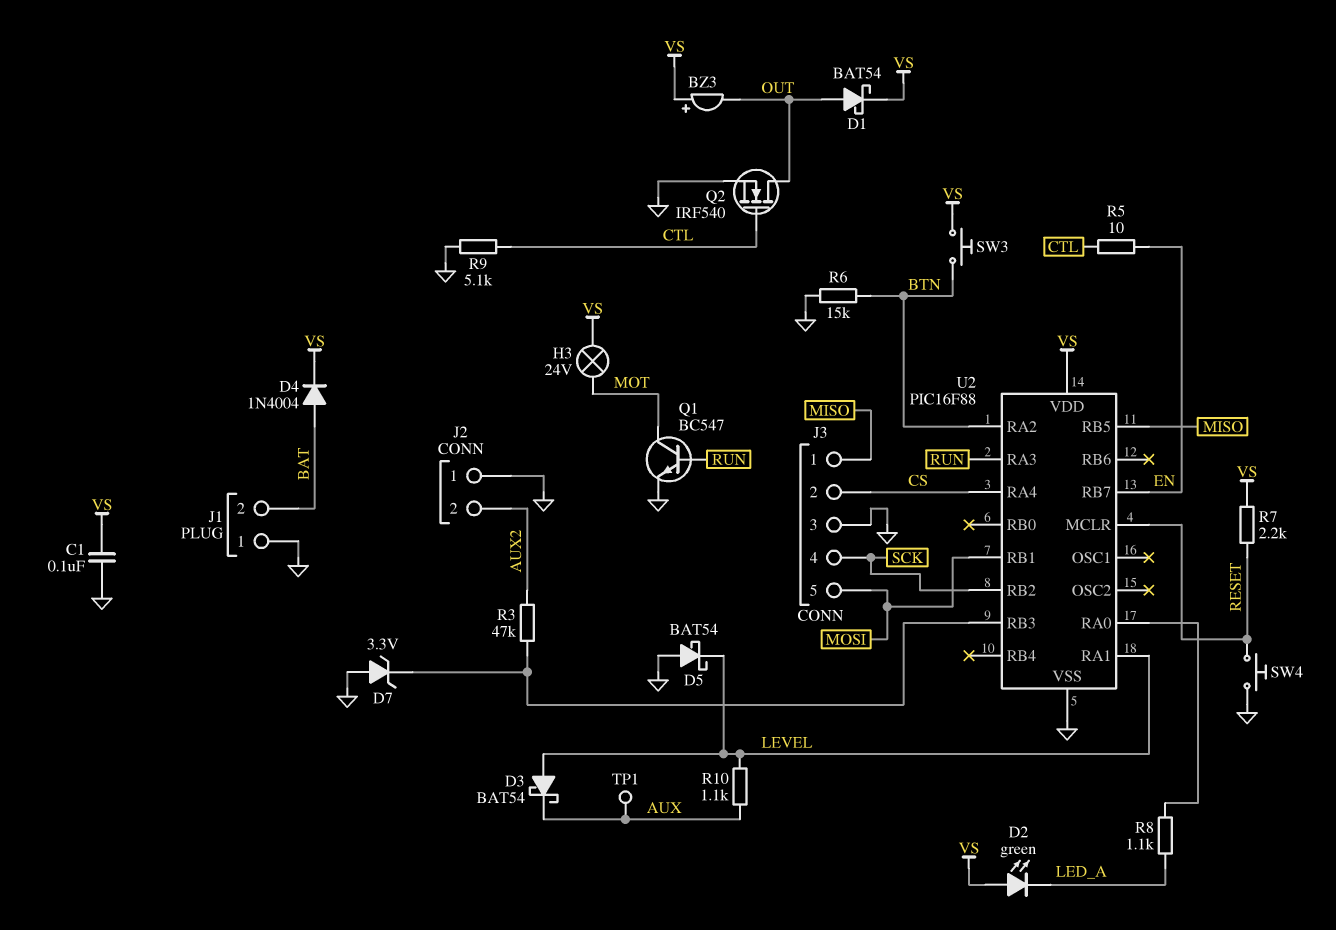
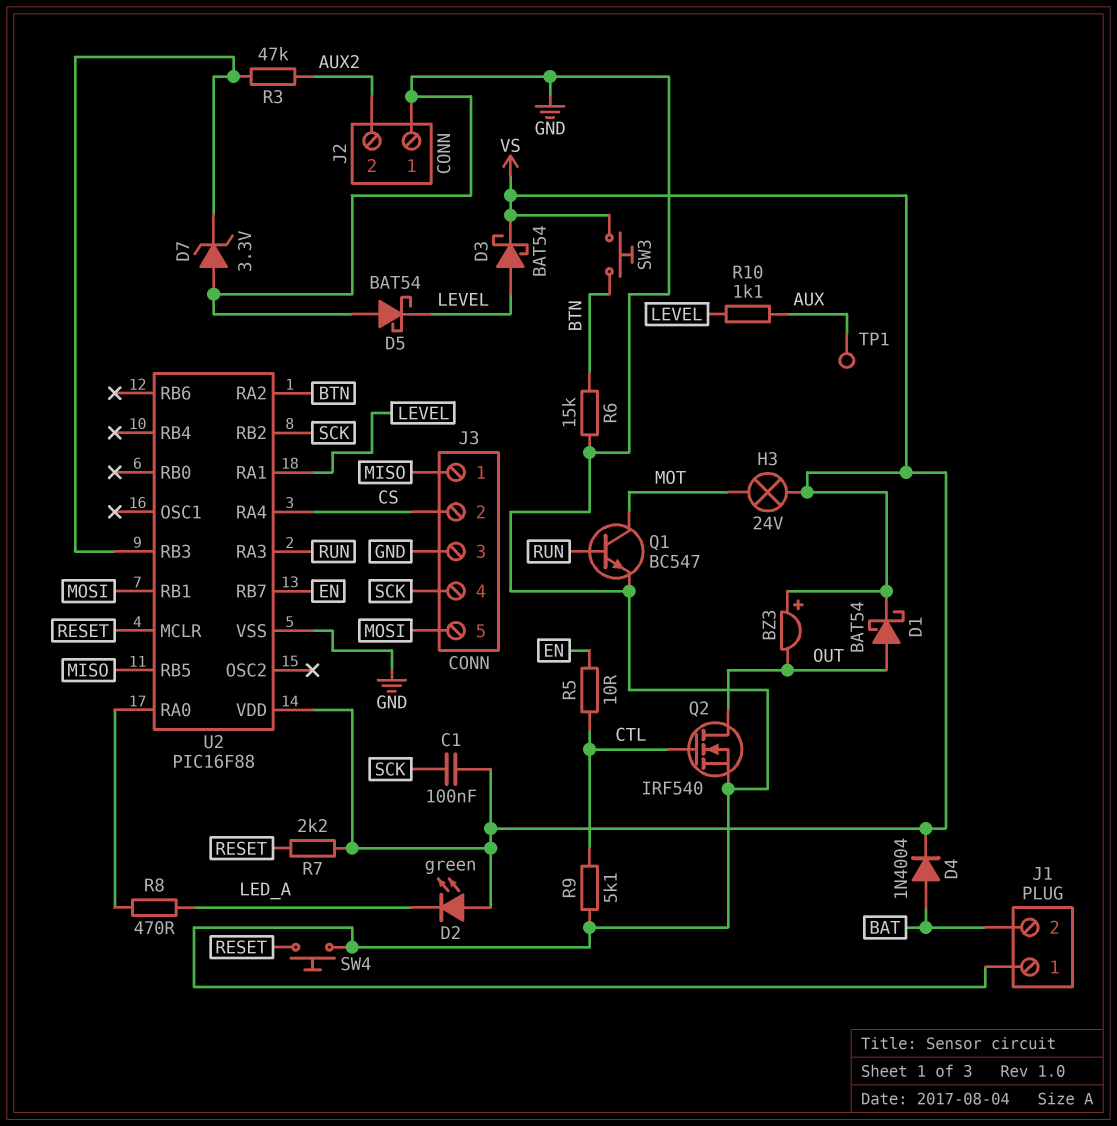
C1: 100nF (GND, VS) -> 100nF (SCK, VS)
D3: schottky BAT54 (A LEVEL, K AUX) -> schottky BAT54 (A LEVEL, K VS)
R8: 1.1k (LED_A, U2/RA0) -> 470 (LED_A, U2/RA0)

